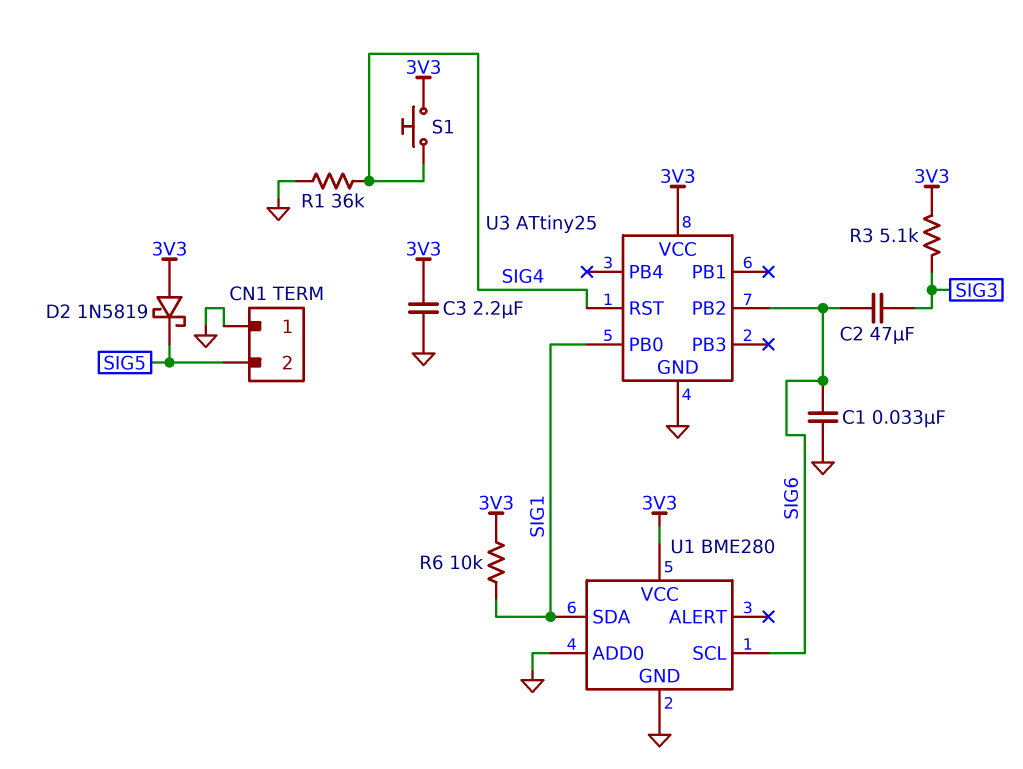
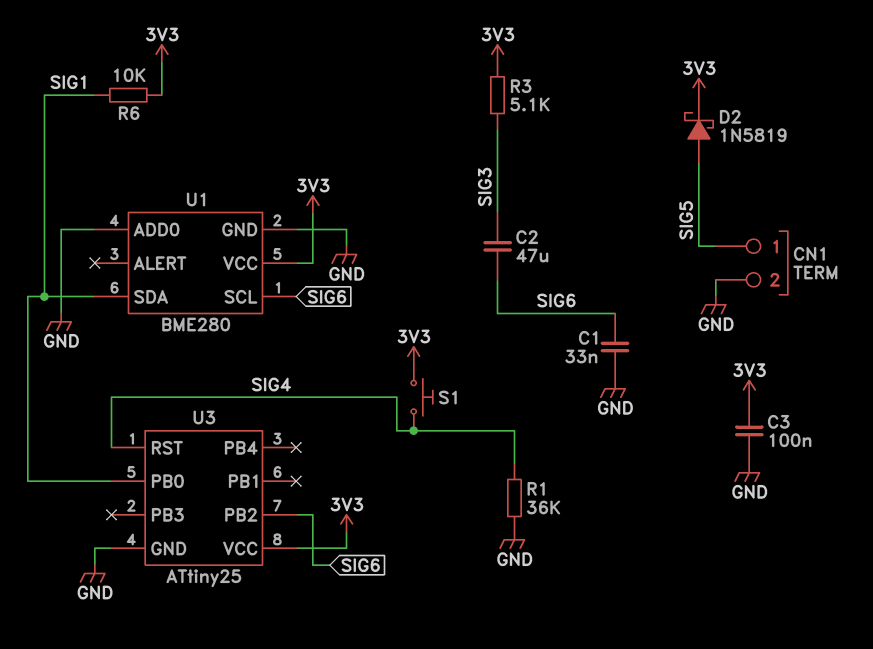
C3: 2.2uF (3V3, GND) -> 100nF (3V3, GND)
CN1 pin 1: GND -> SIG5
CN1 pin 2: SIG5 -> GND
D2: schottky 1N5819 (A 3V3, K SIG5) -> schottky 1N5819 (A SIG5, K 3V3)

